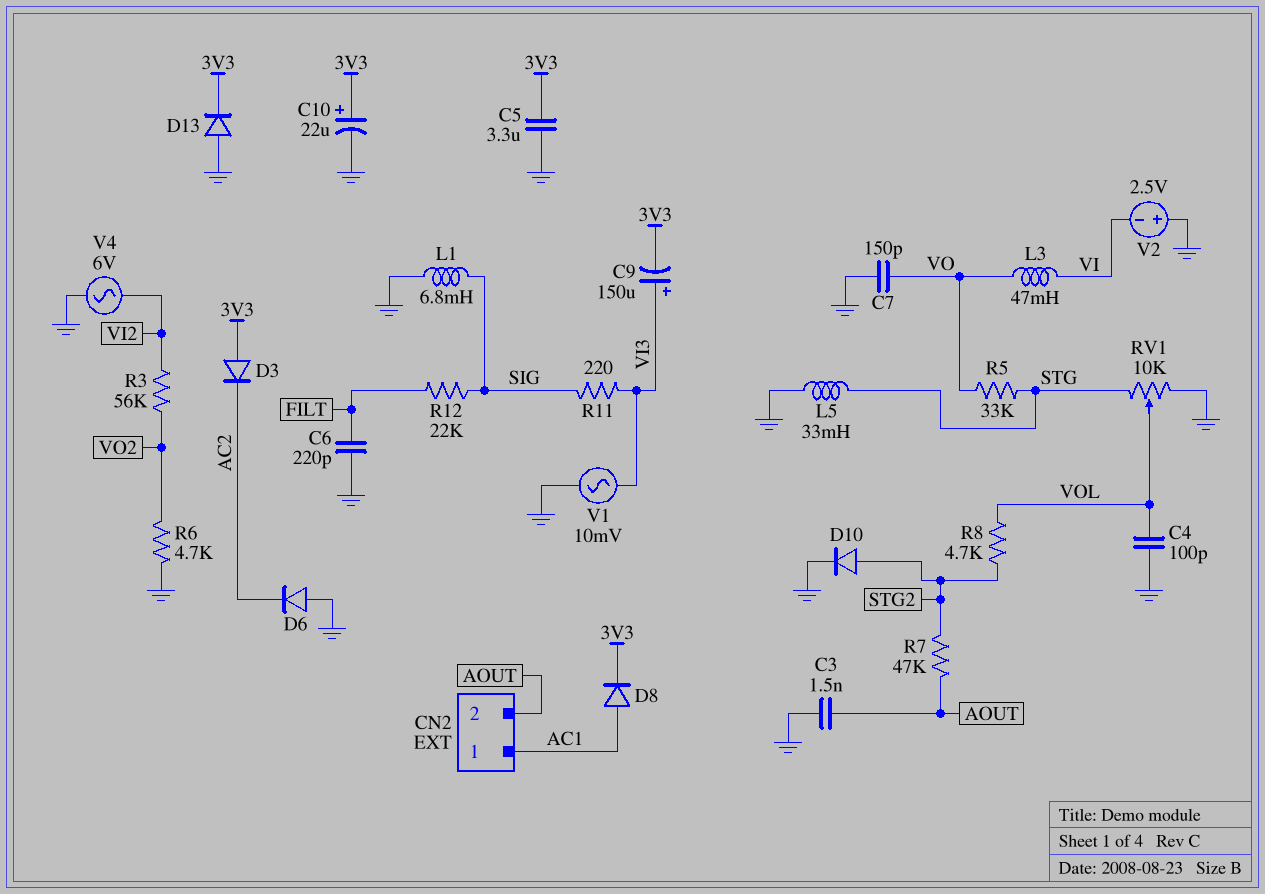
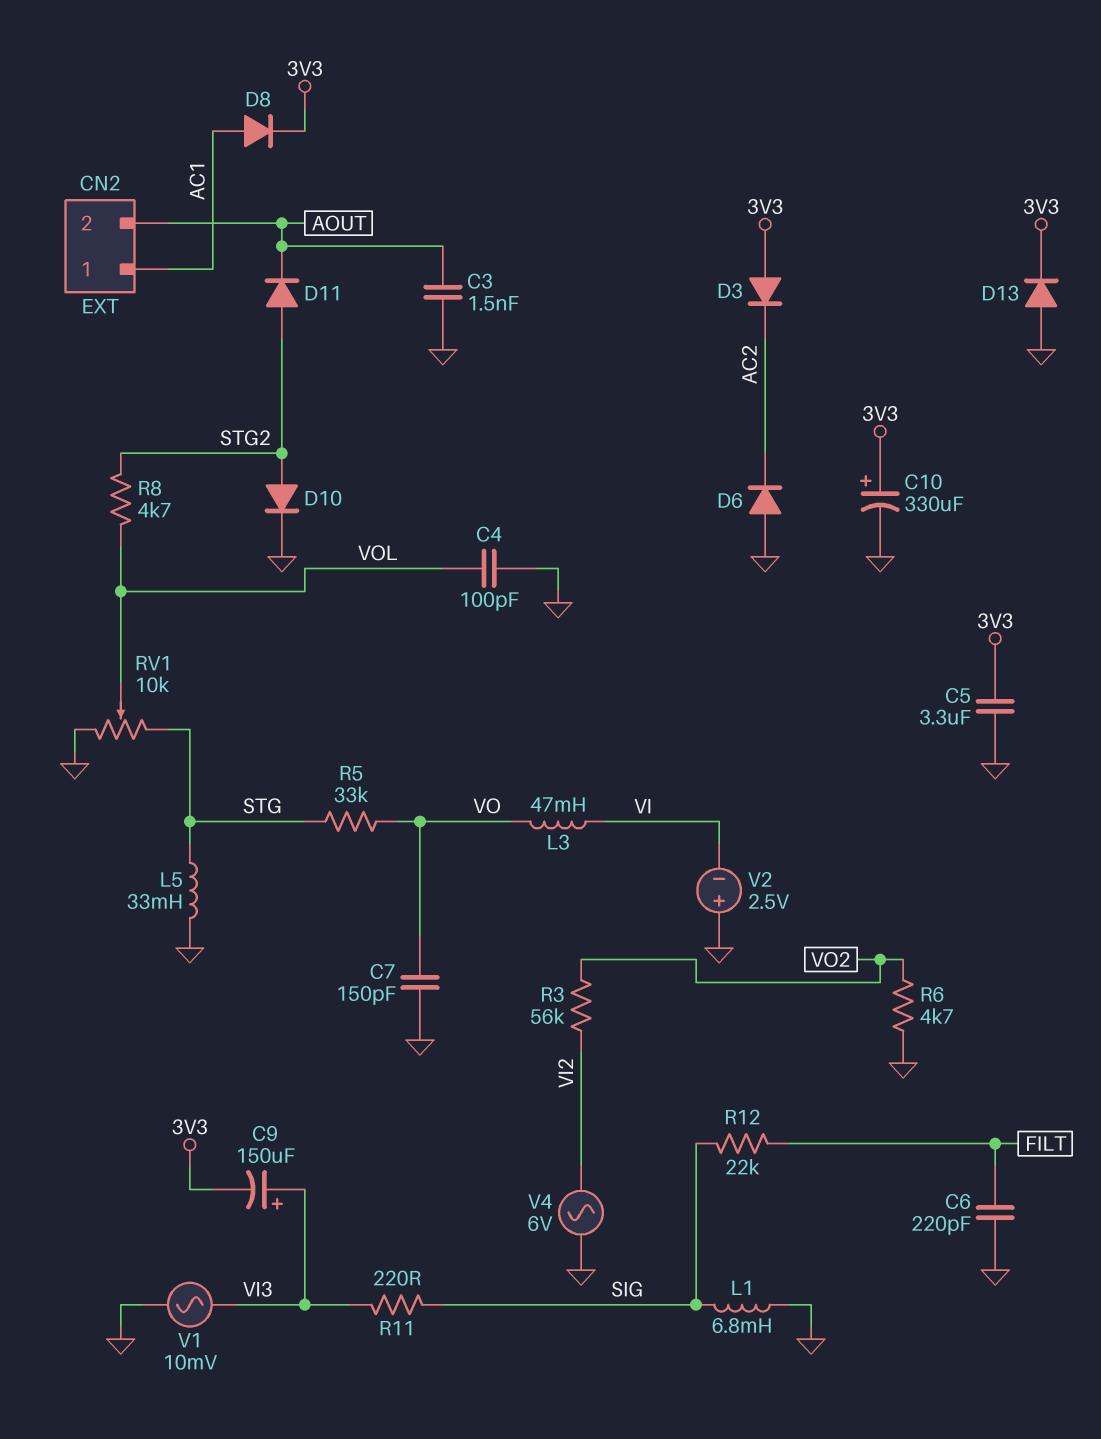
C10: 22uF (plus 3V3, minus GND) -> 330uF (plus 3V3, minus GND)
D11: none -> diode (A STG2, K AOUT)
R7: 47k (AOUT, STG2) -> none

